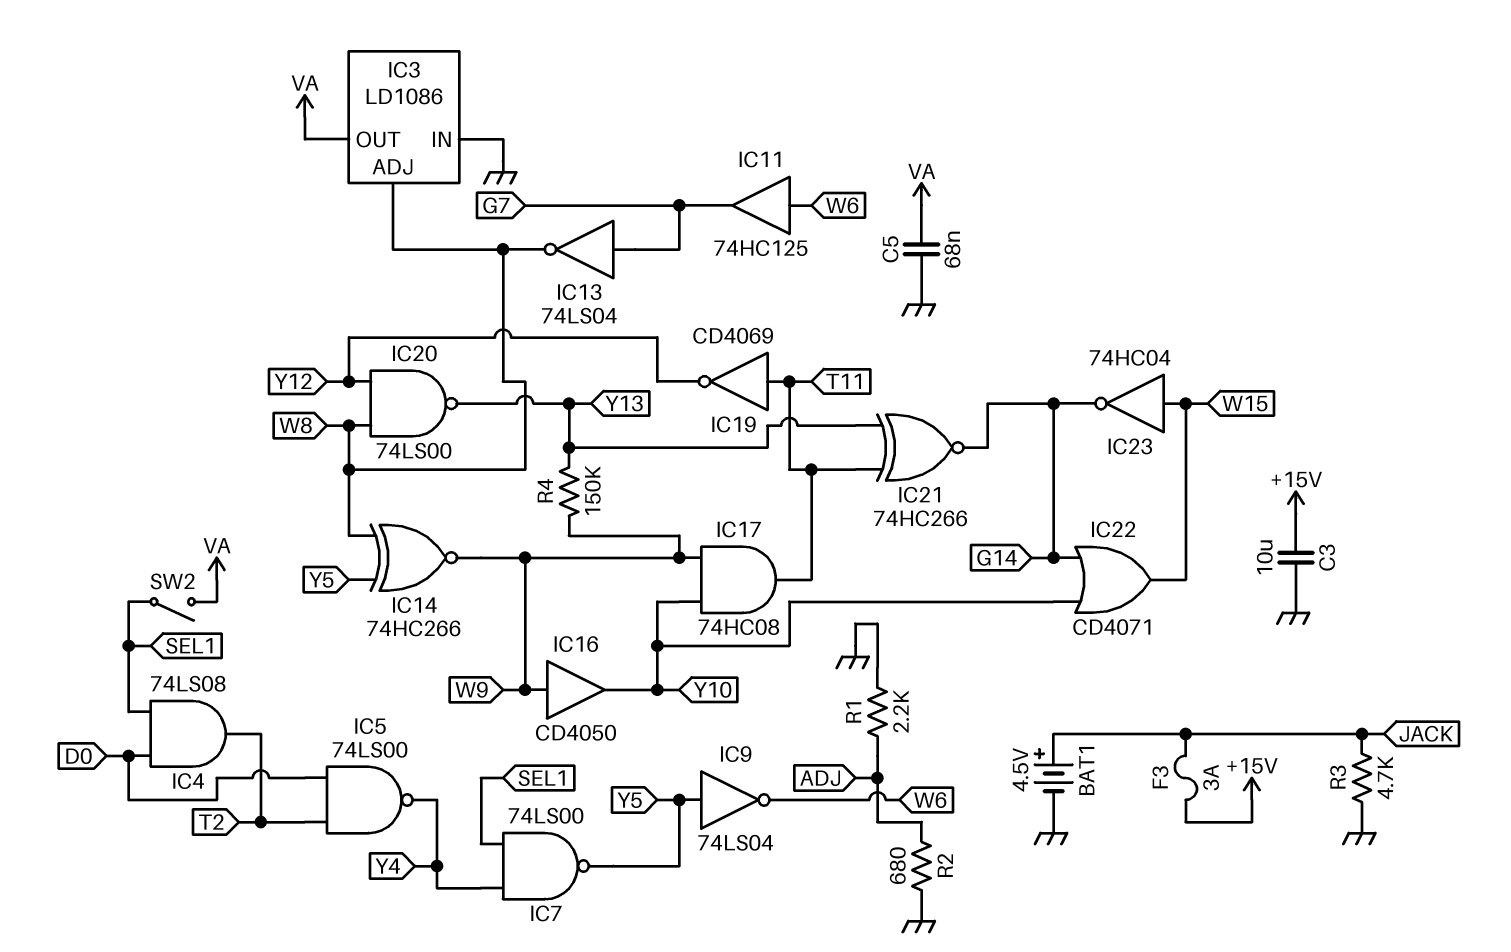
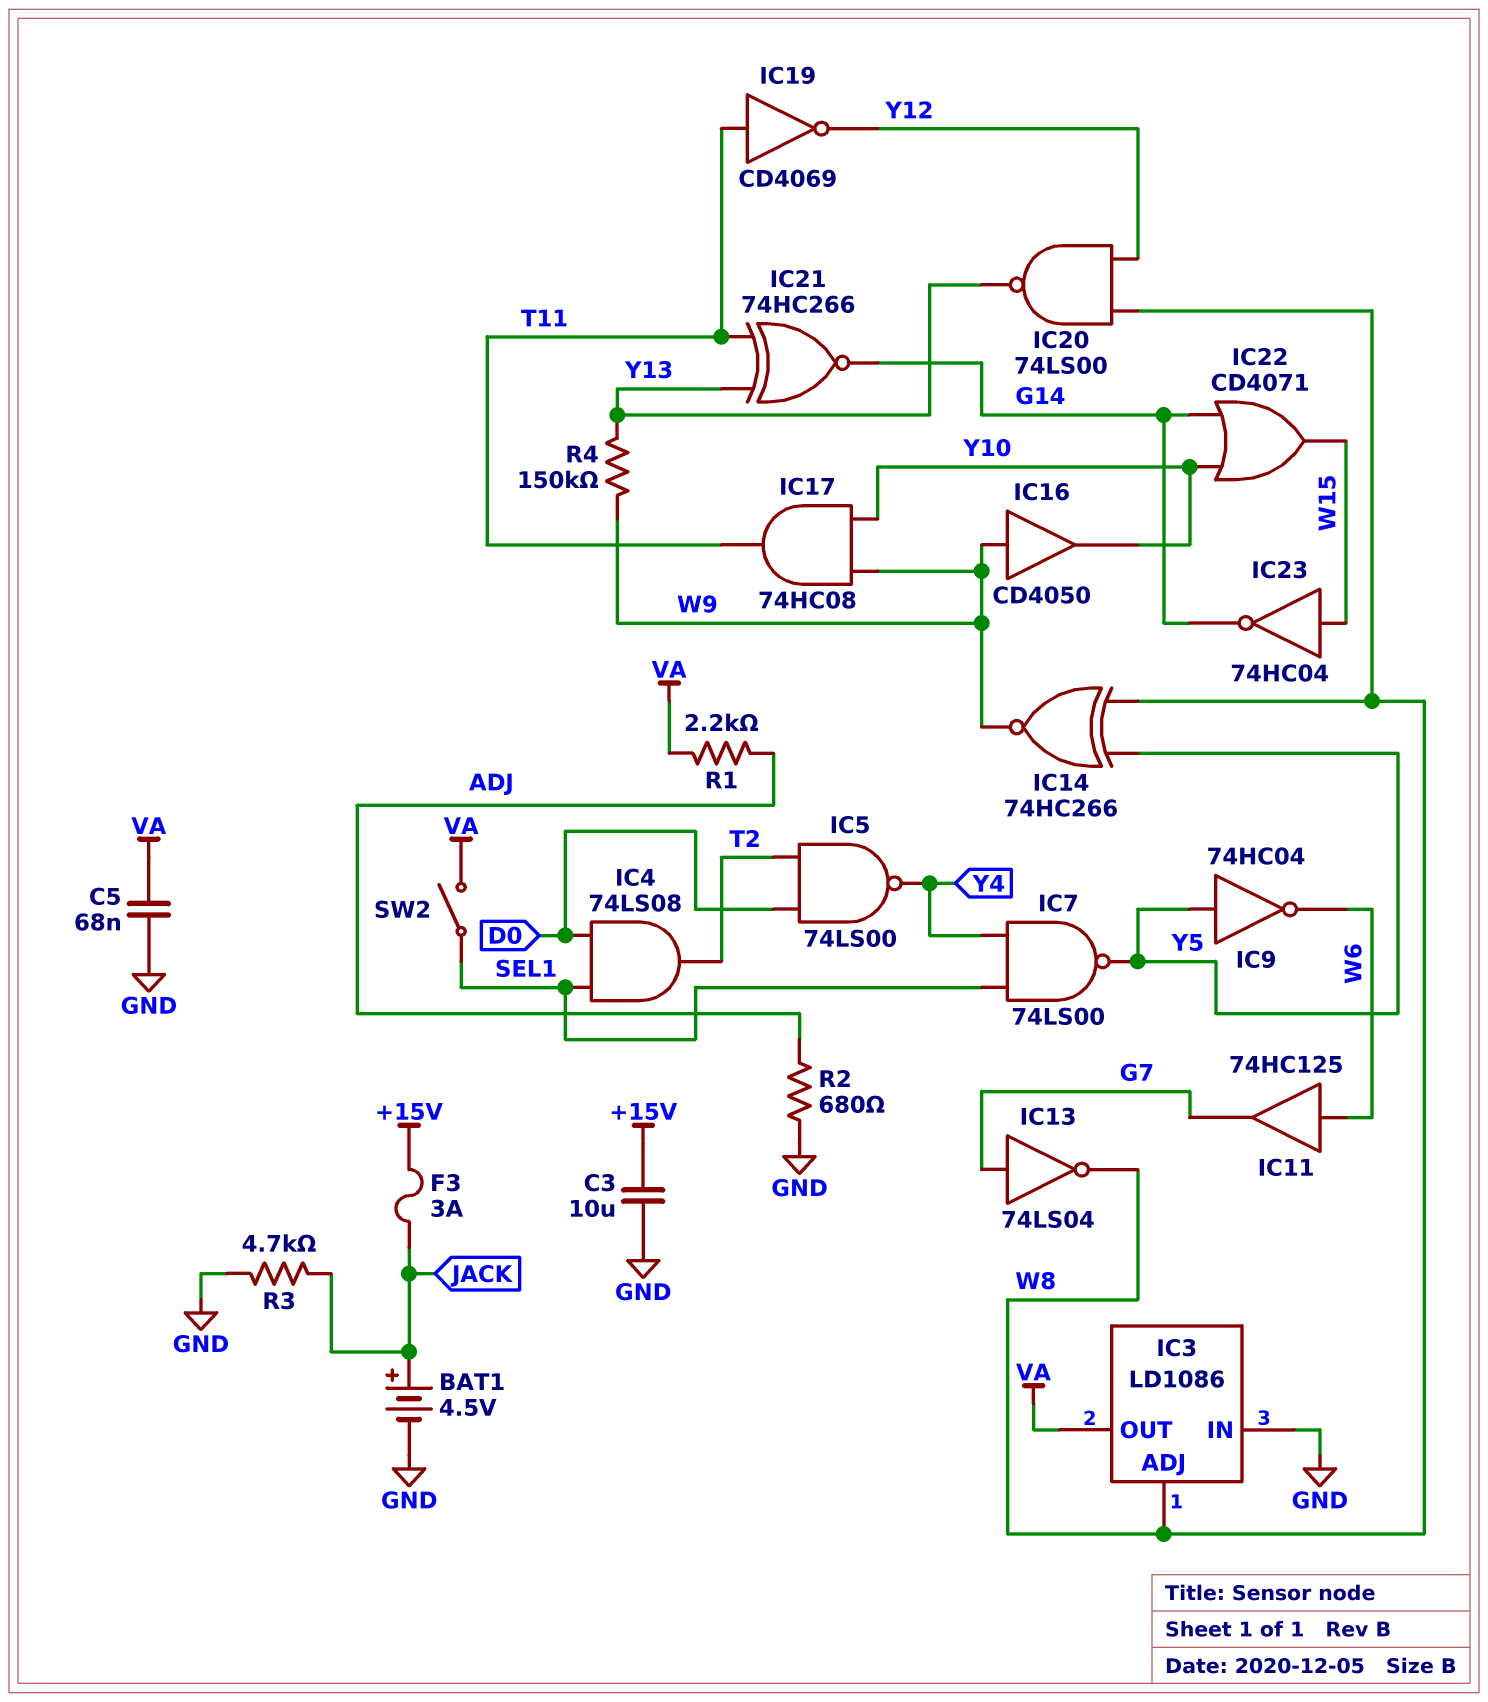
IC9: NOT 74LS04 (in Y5, out W6) -> NOT 74HC04 (in Y5, out W6)
R1: 2.2k (ADJ, GND) -> 2.2k (ADJ, VA)

